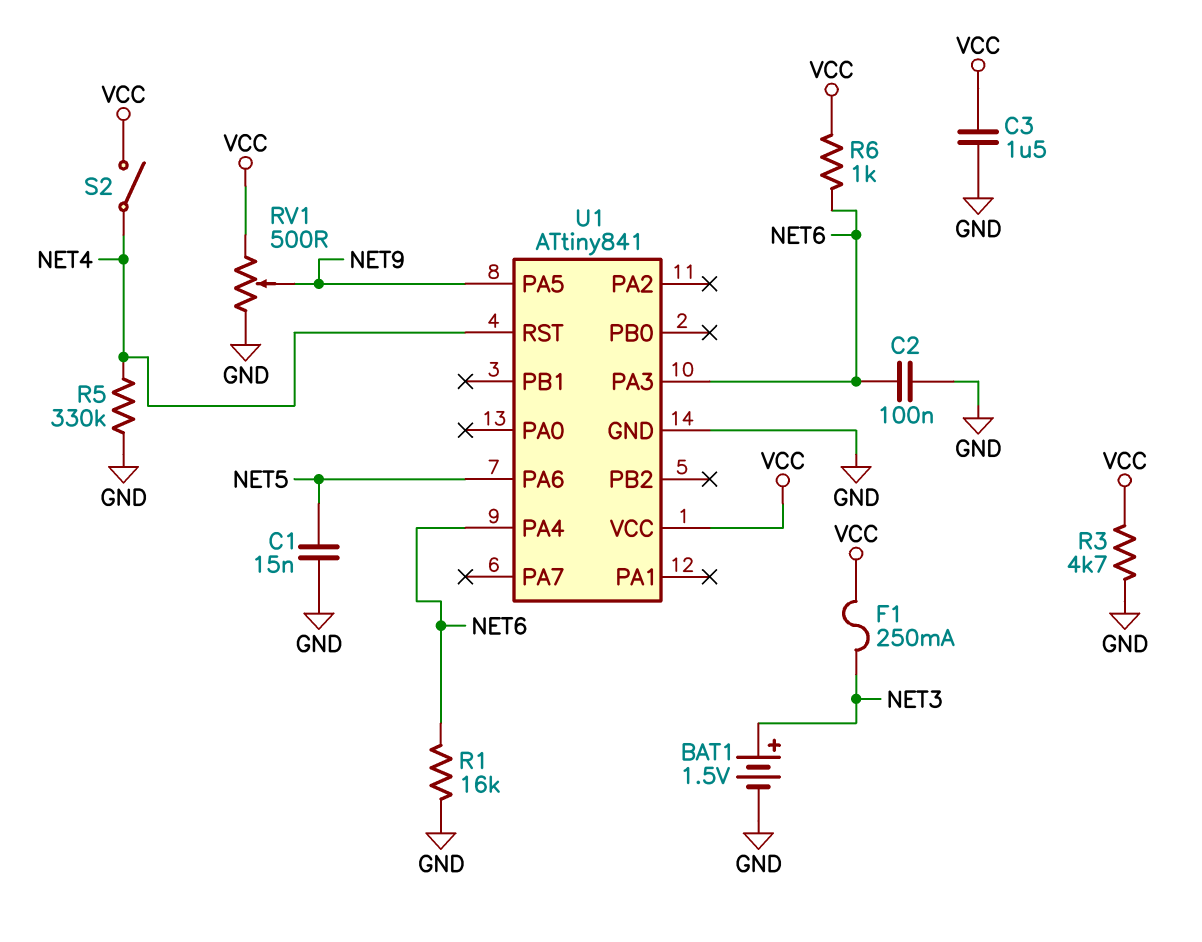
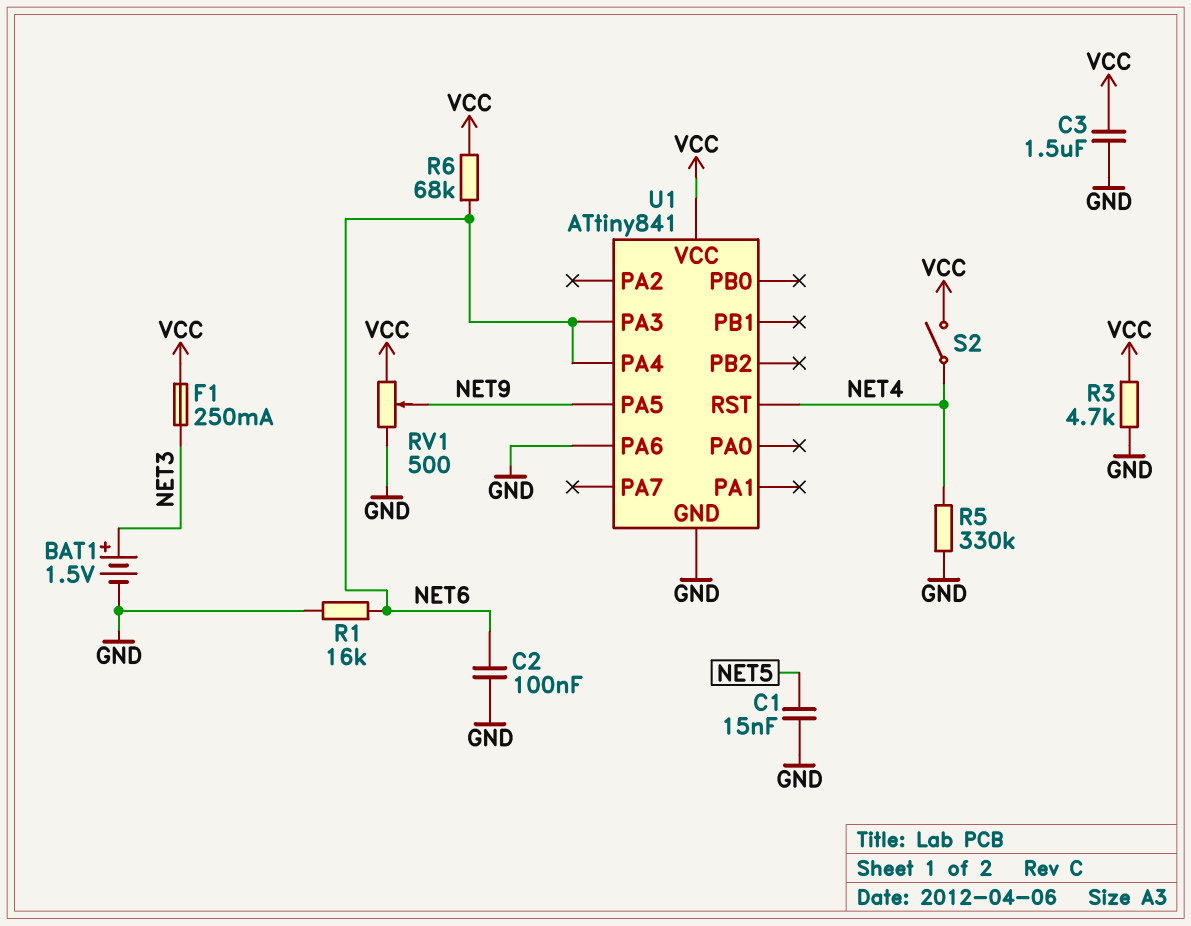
R6: 1k (NET6, VCC) -> 68k (NET6, VCC)
U1 pin PA6: NET5 -> GND

